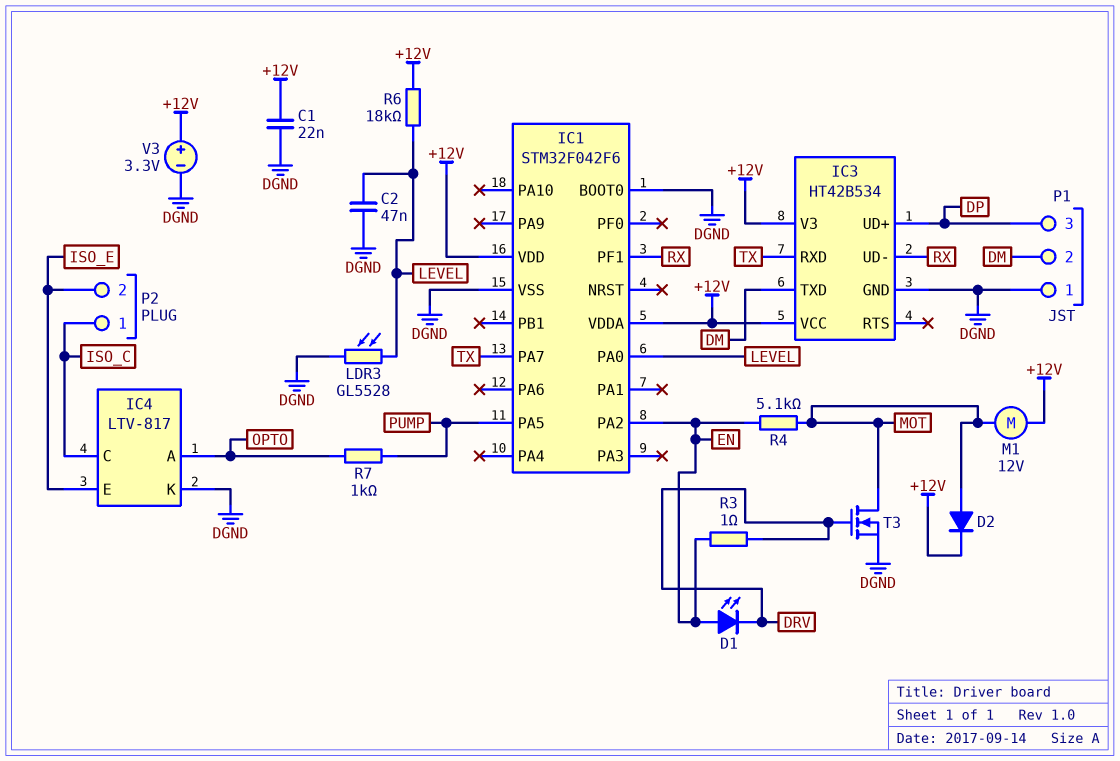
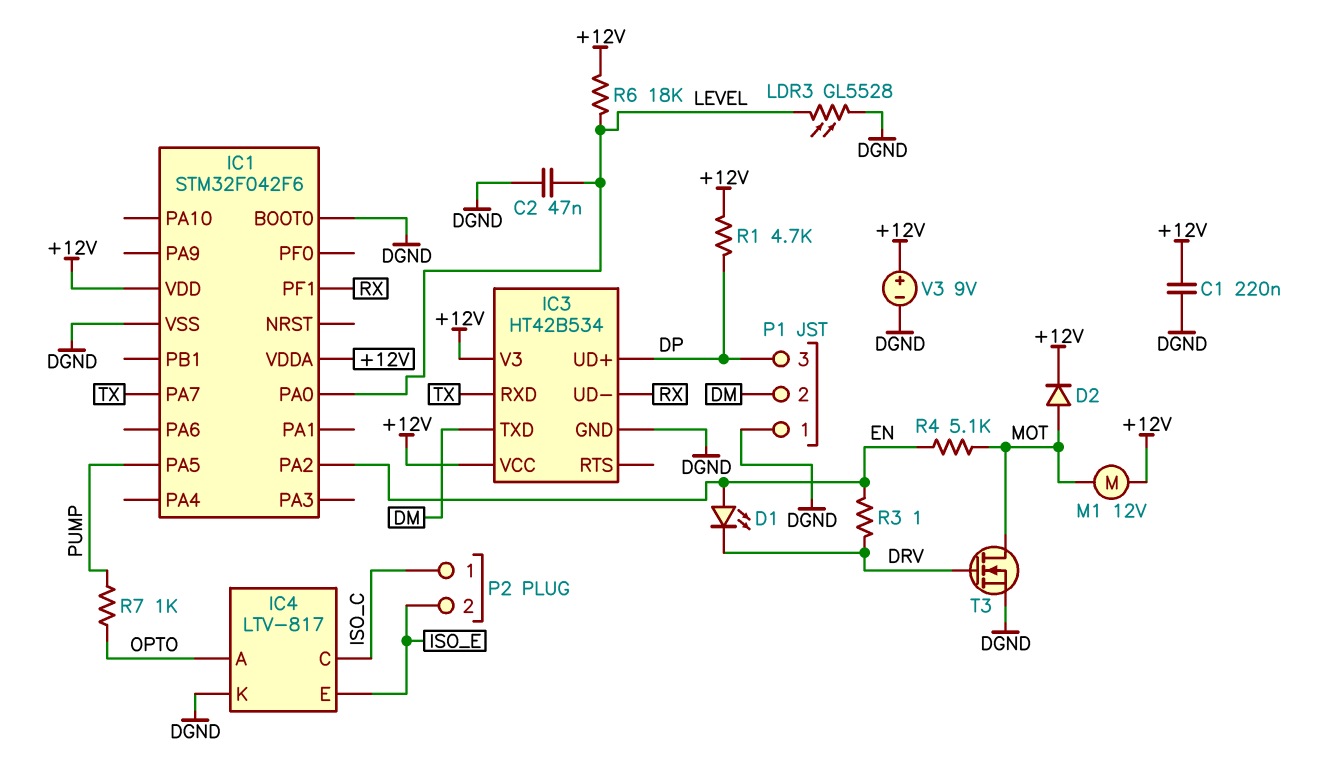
C1: 22nF (+12V, DGND) -> 220nF (+12V, DGND)
R1: none -> 4.7k (+12V, DP)
V3: 3.3V (plus +12V, minus DGND) -> 9V (plus +12V, minus DGND)

